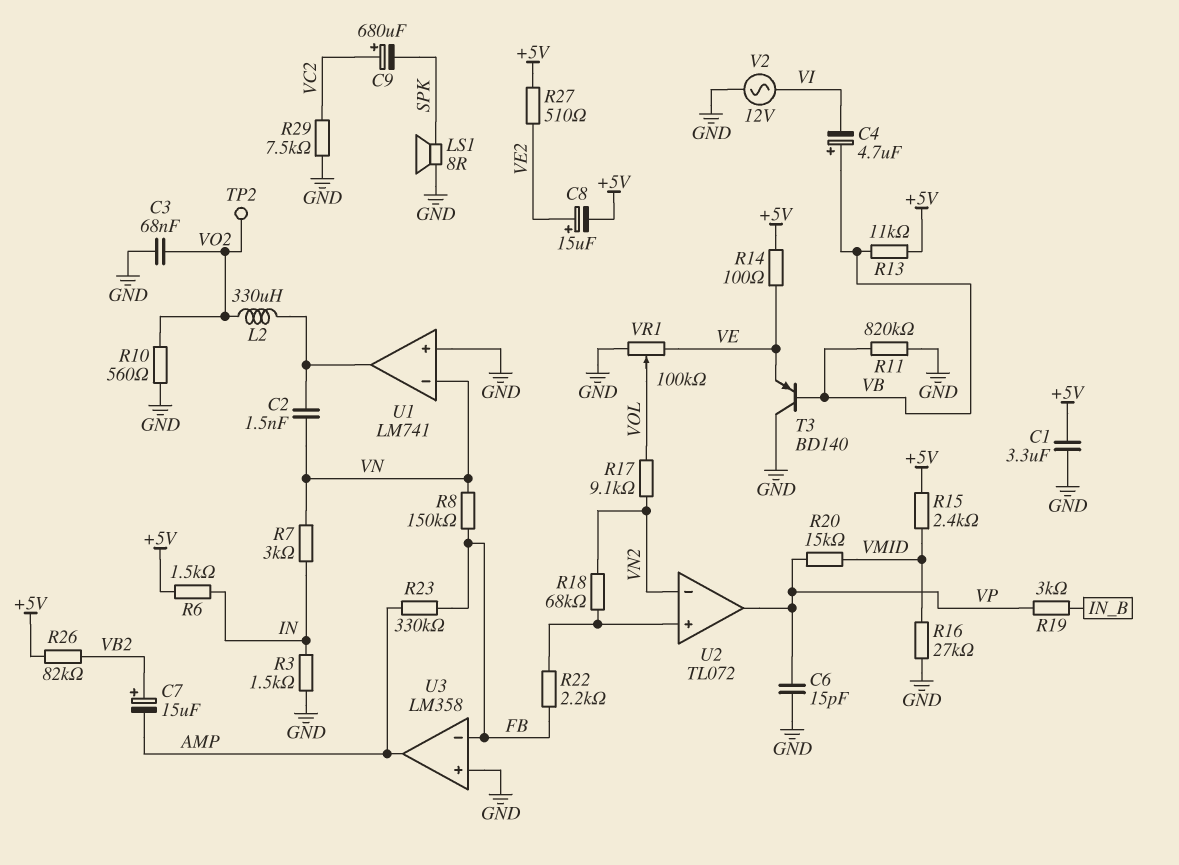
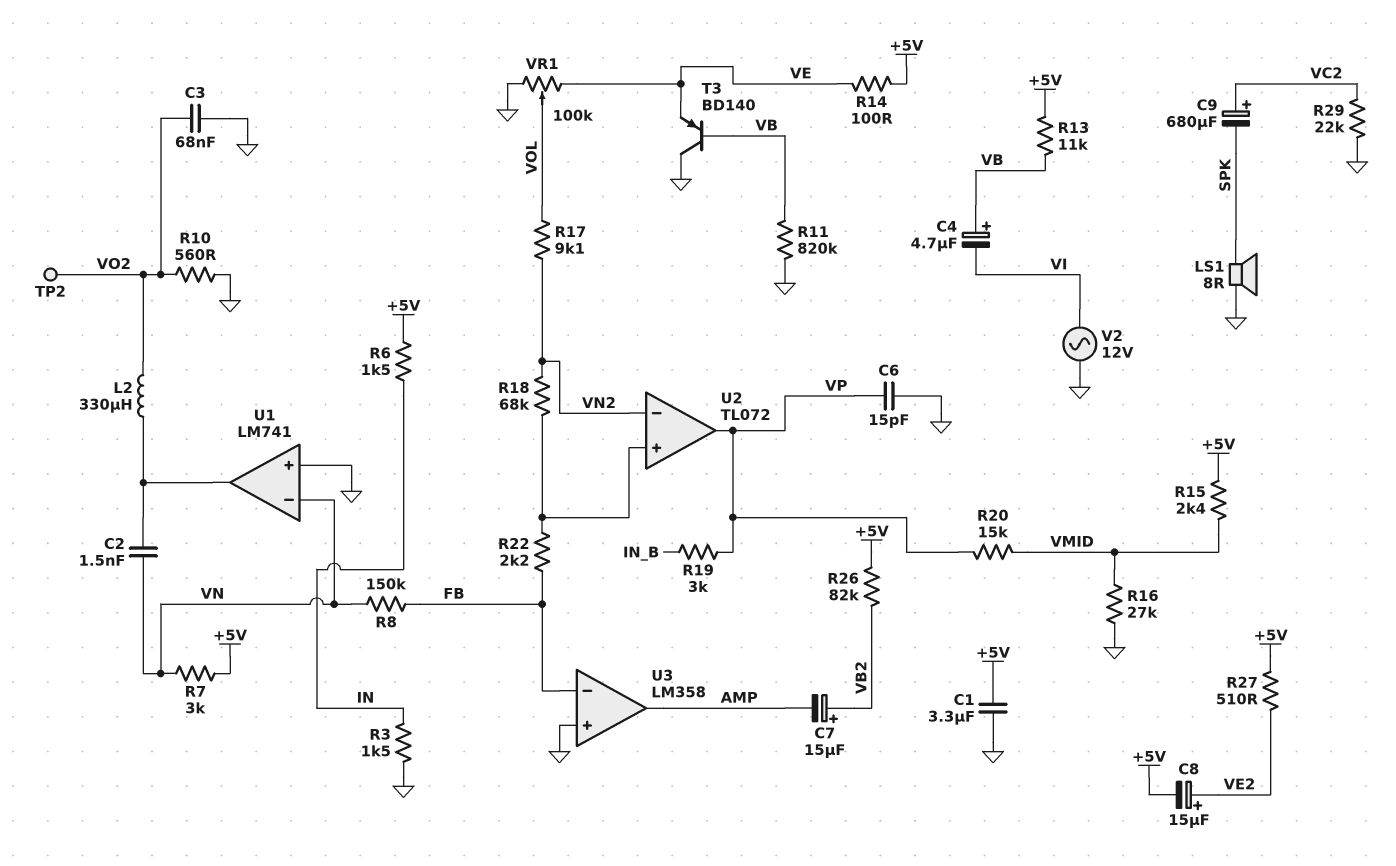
R7: 3k (IN, VN) -> 3k (+5V, VN)
R23: 330k (AMP, FB) -> none
R29: 7.5k (GND, VC2) -> 22k (GND, VC2)

